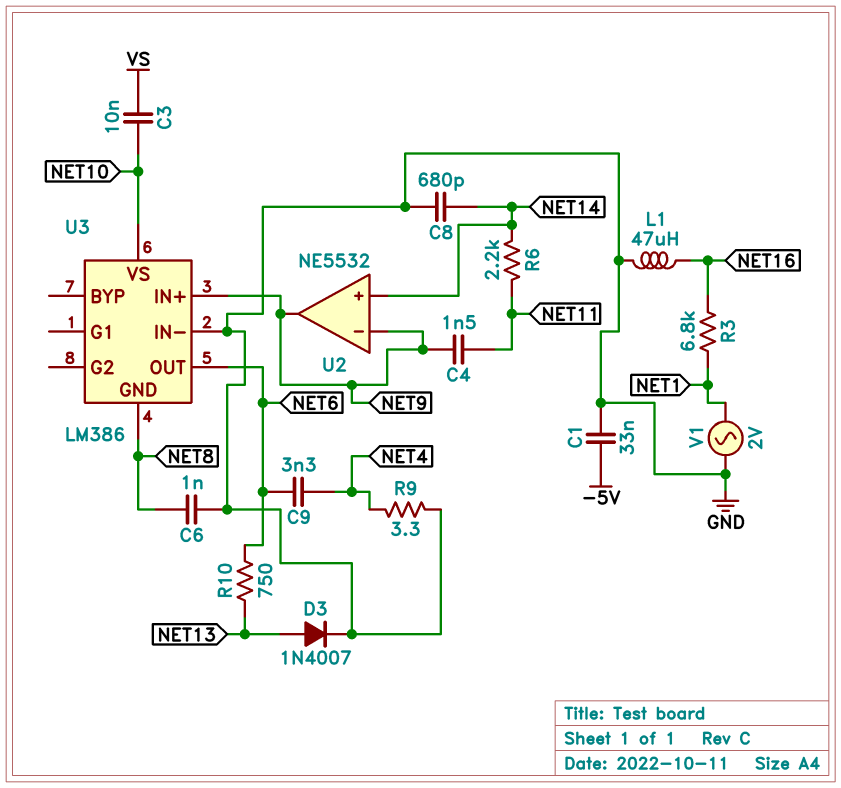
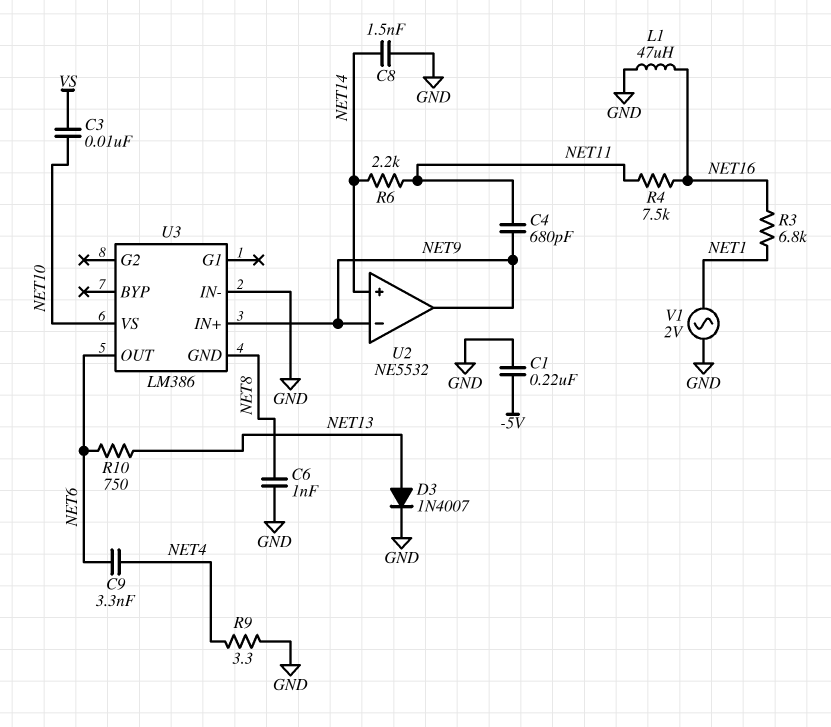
C1: 33nF (-5V, GND) -> 220nF (-5V, GND)
C4: 1.5nF (NET9, NET11) -> 680pF (NET9, NET11)
C8: 680pF (GND, NET14) -> 1.5nF (GND, NET14)
R4: none -> 7.5k (NET11, NET16)

